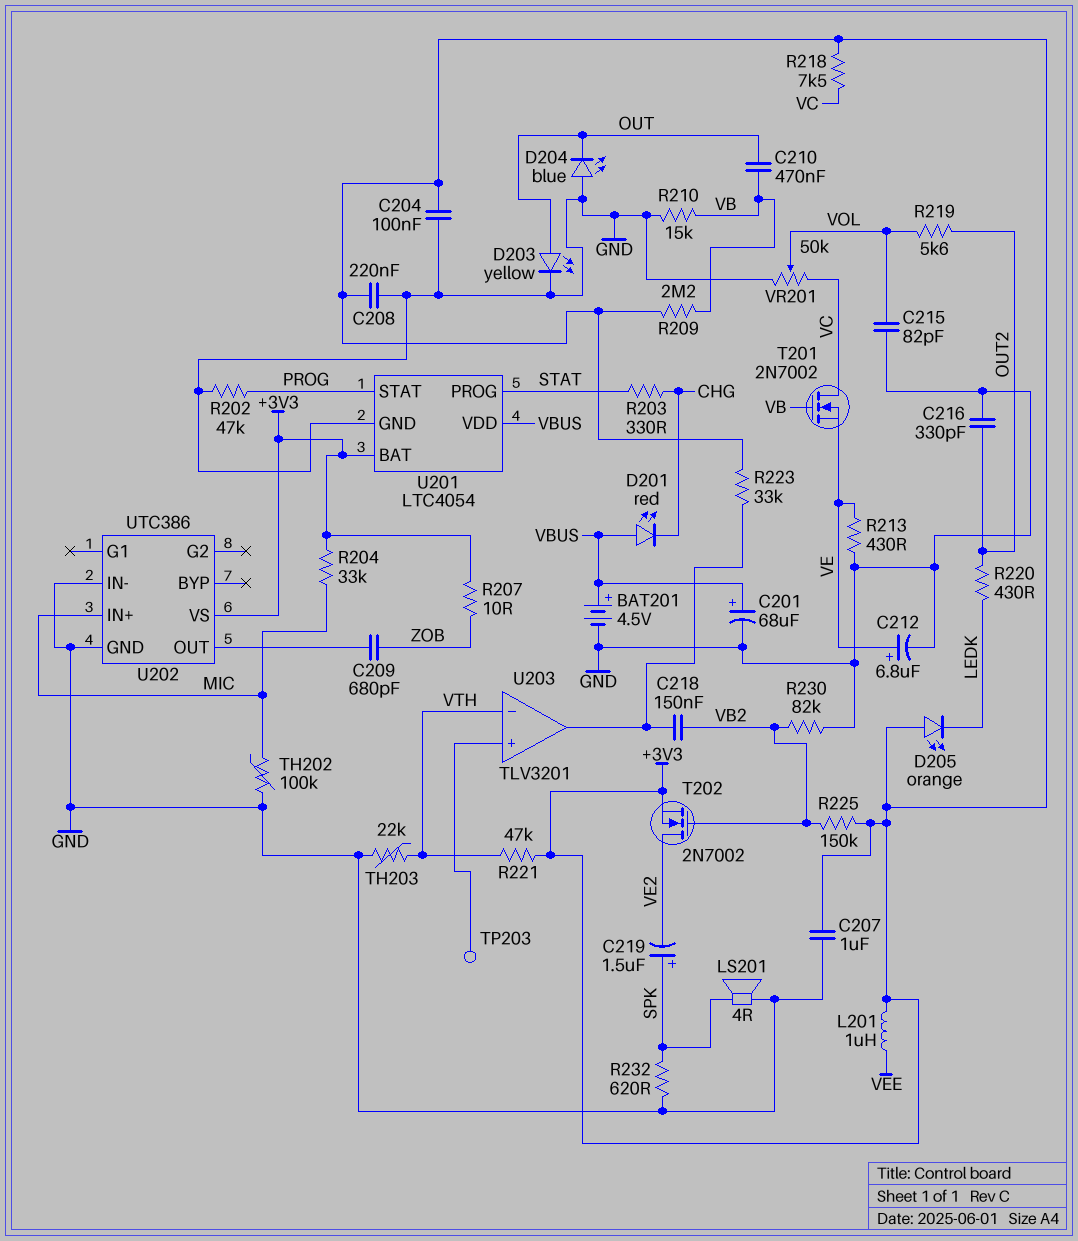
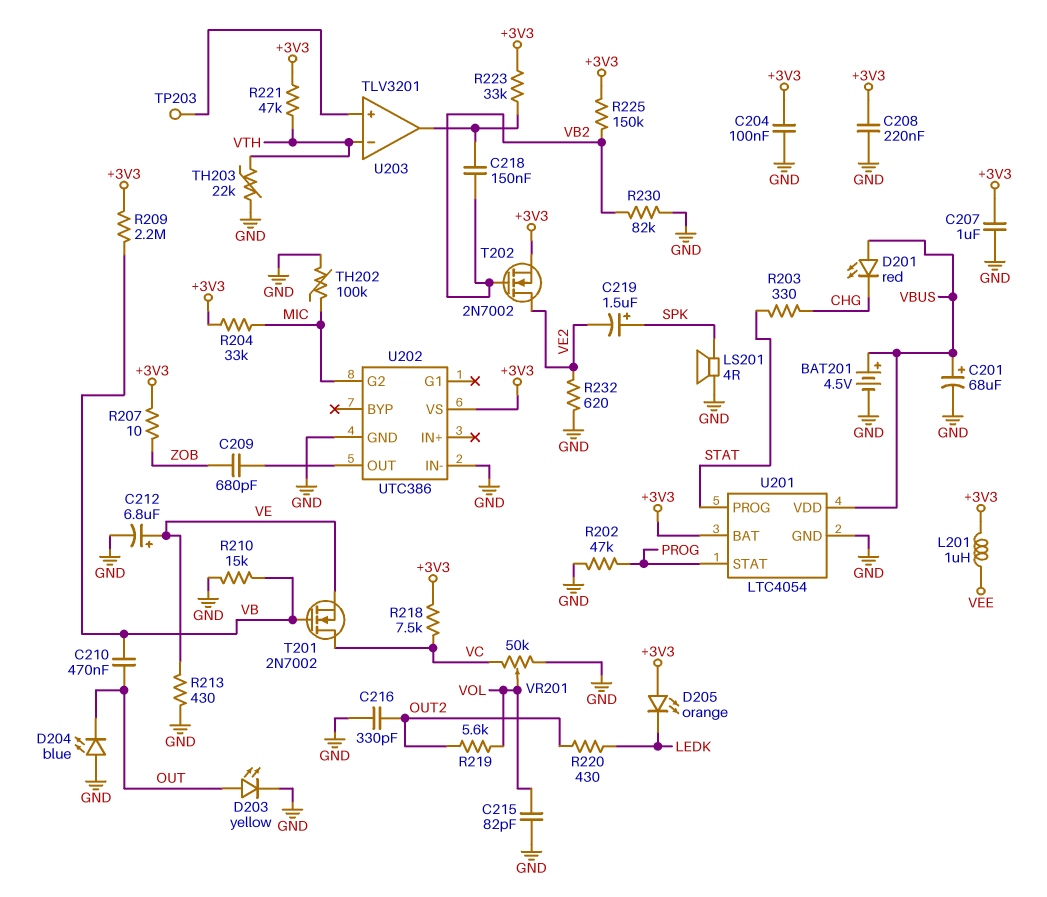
R232: 620 (GND, SPK) -> 620 (GND, VE2)
U202 pin G2: none -> MIC
U202 pin IN+: MIC -> none

